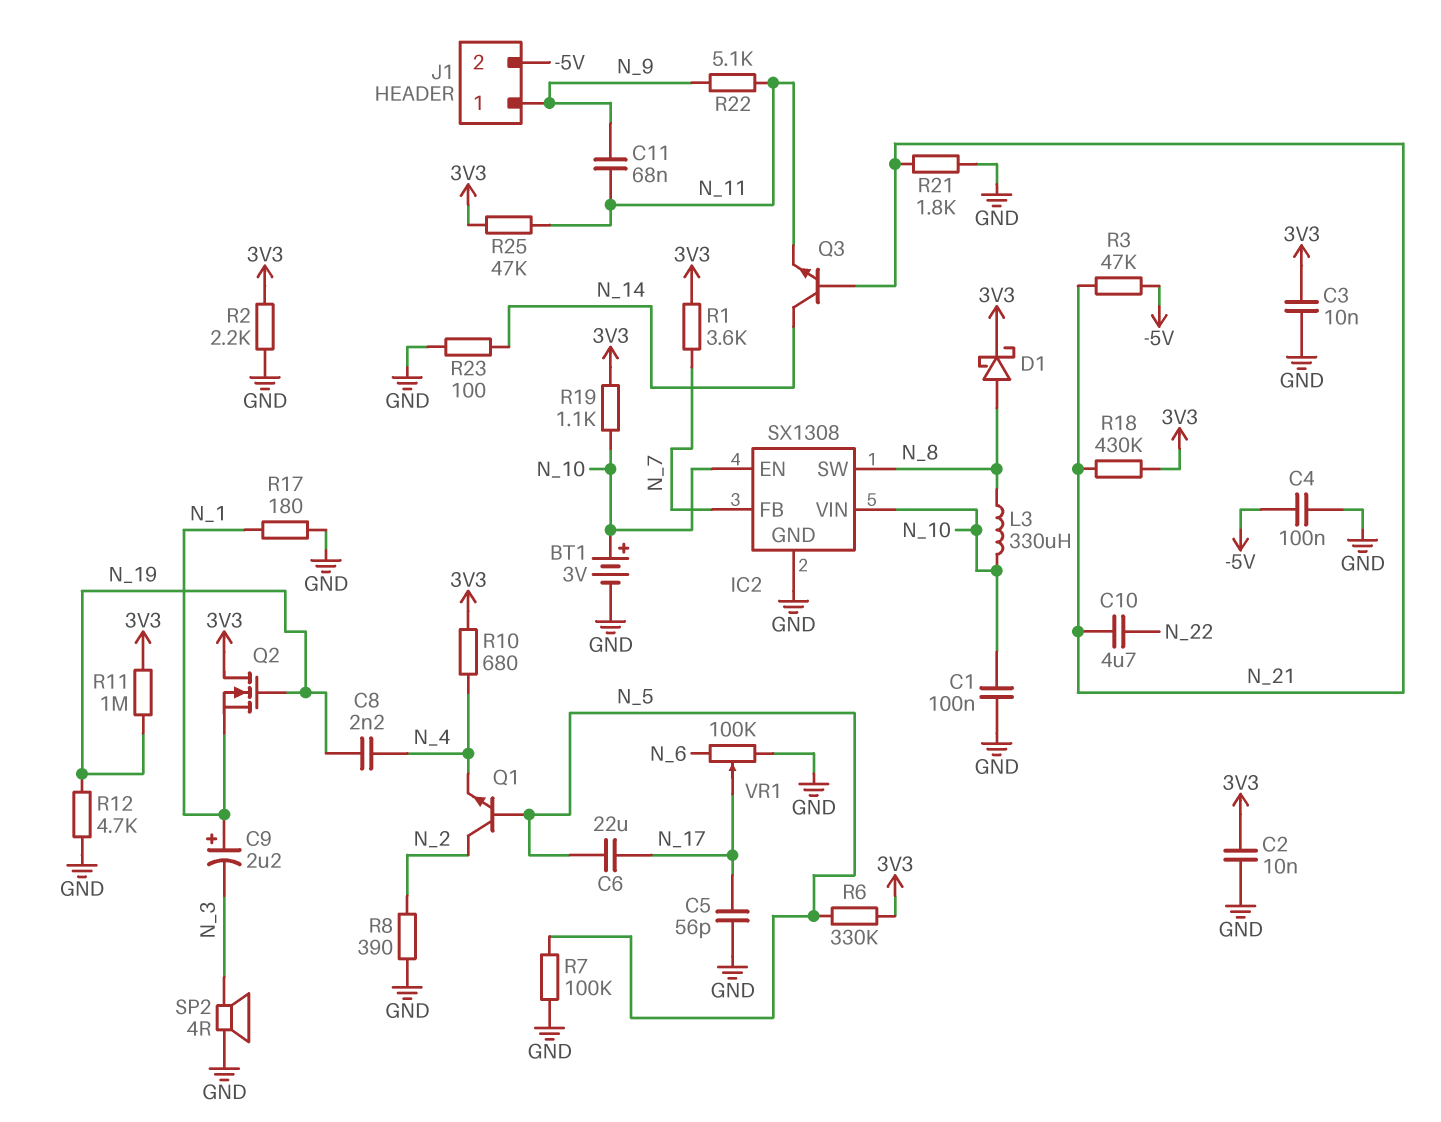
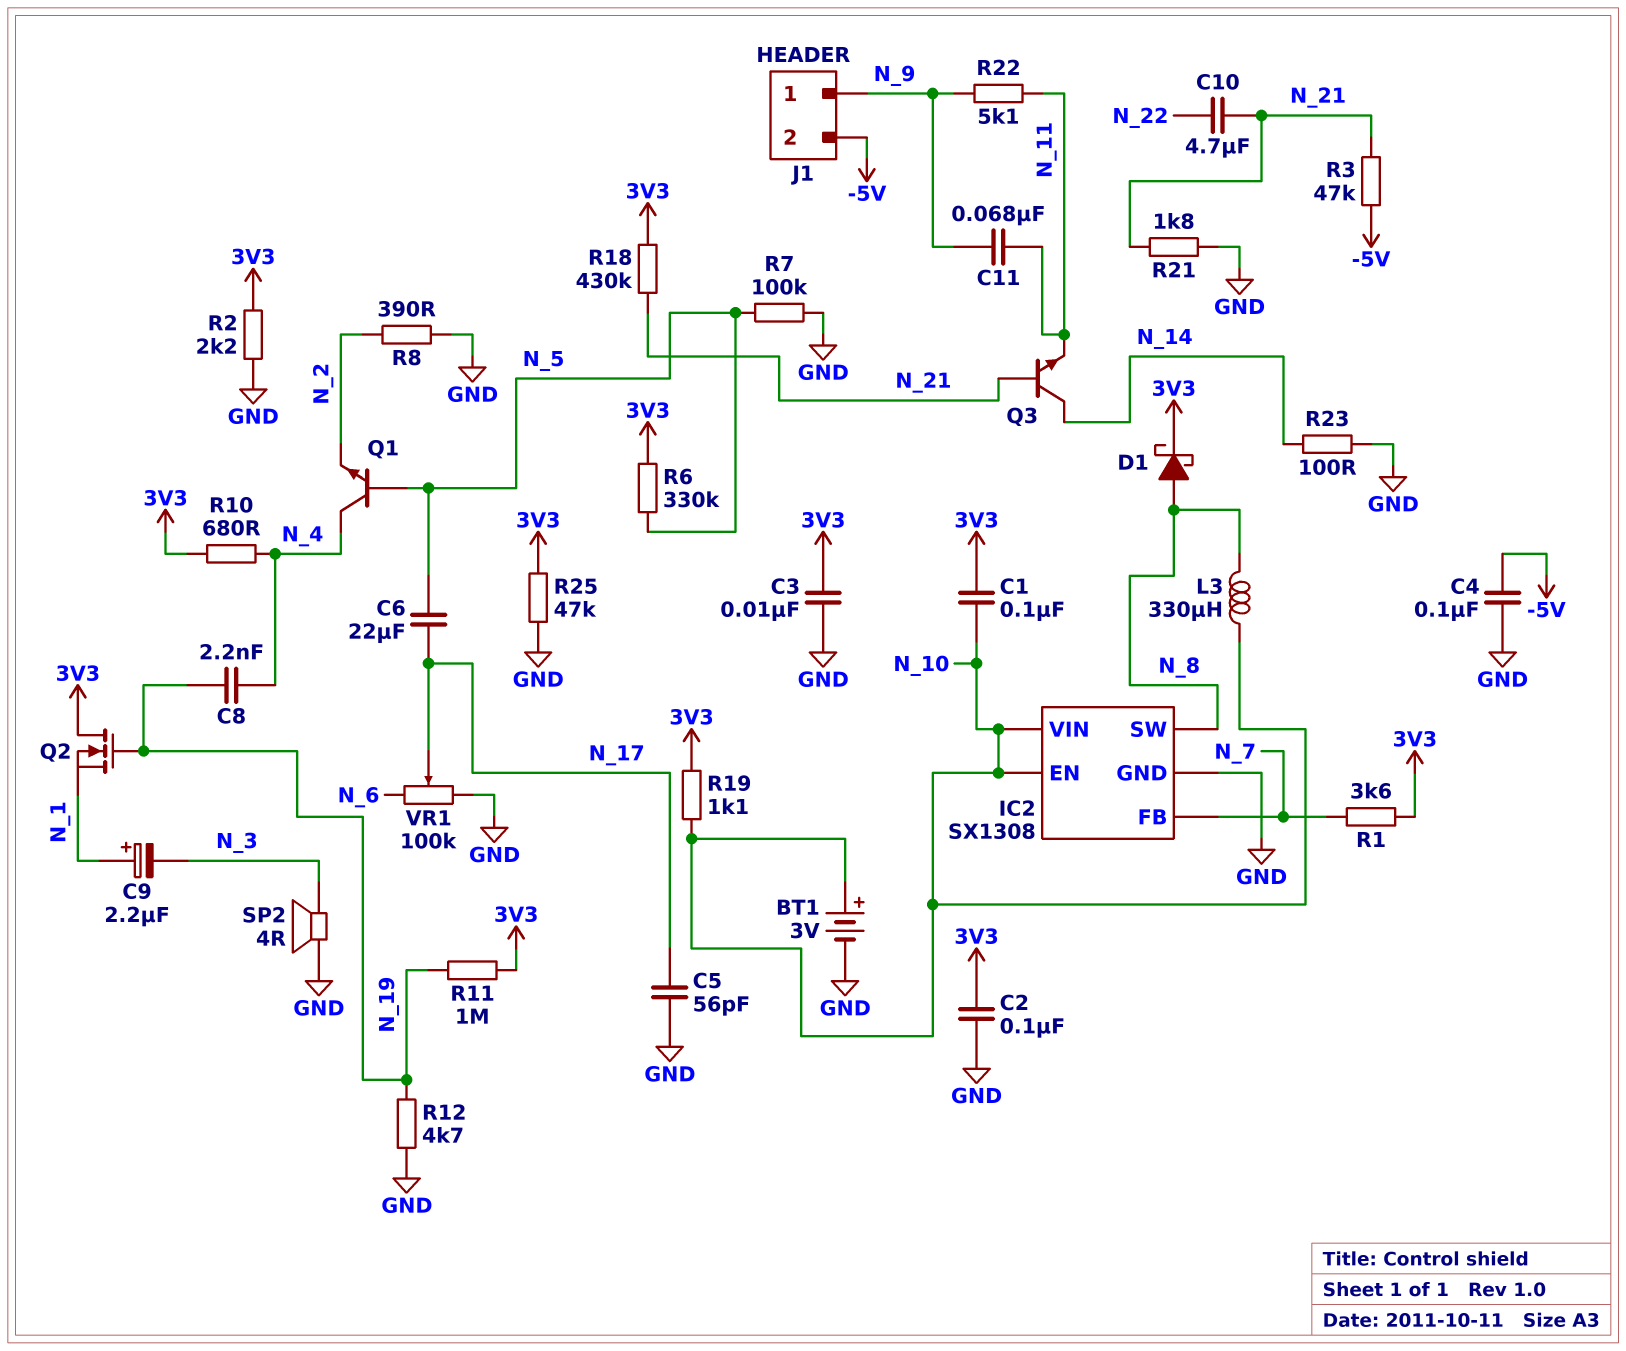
C1: 100nF (GND, N_10) -> 100nF (3V3, N_10)
C2: 10nF (3V3, GND) -> 100nF (3V3, GND)
Q1: NPN (B N_5, C N_2, E N_4) -> NPN (B N_5, C N_4, E N_2)
R17: 180 (GND, N_1) -> none
R25: 47k (3V3, N_11) -> 47k (3V3, GND)

